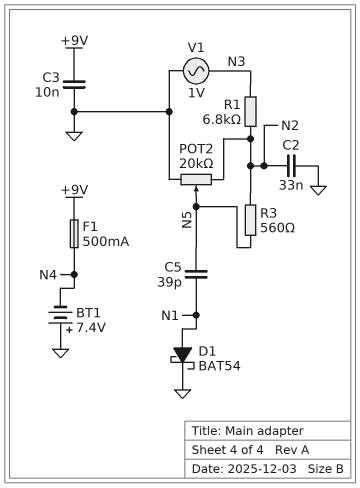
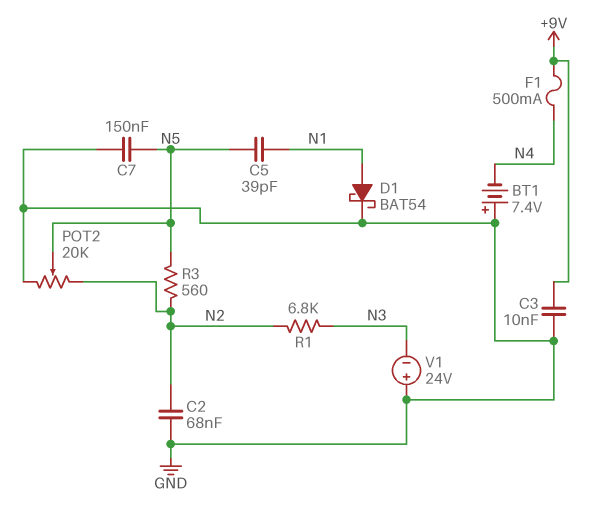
C2: 33nF (GND, N2) -> 68nF (GND, N2)
C7: none -> 150nF (GND, N5)
V1: AC 1V (GND, N3) -> 24V (plus GND, minus N3)

